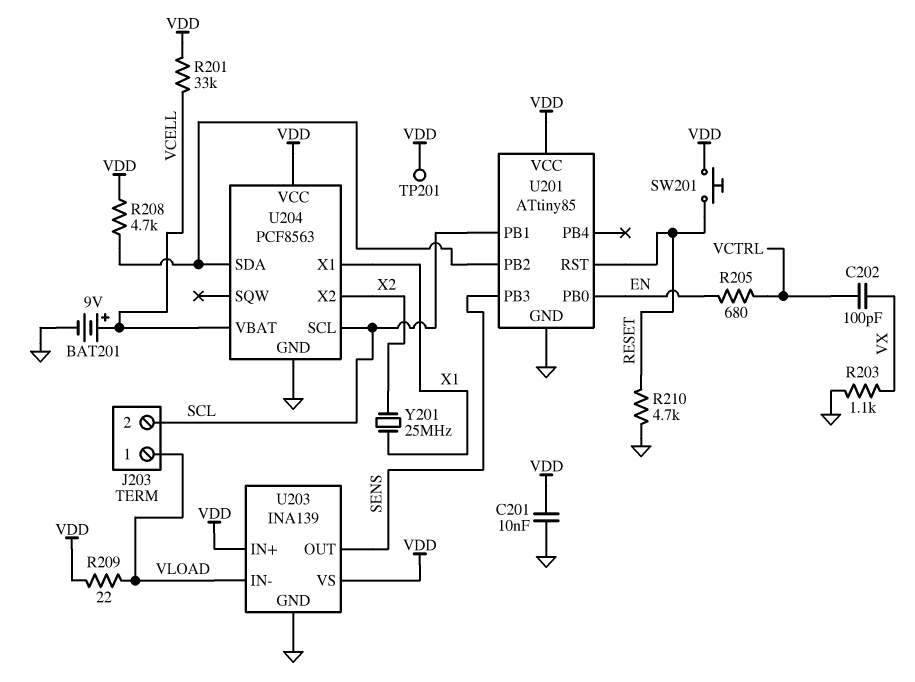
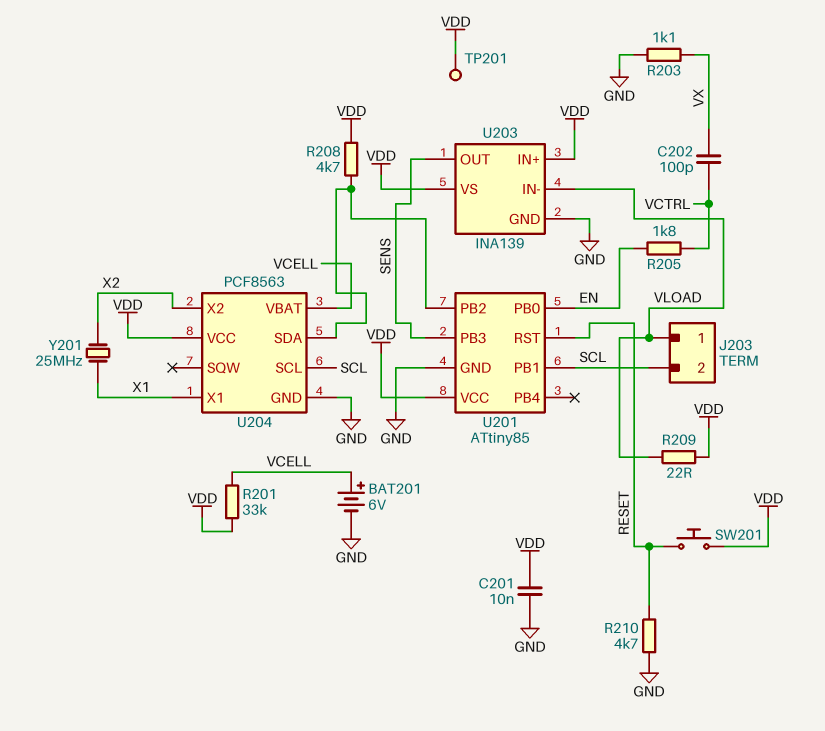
BAT201: 9V (plus VCELL, minus GND) -> 6V (plus VCELL, minus GND)
R205: 680 (EN, VCTRL) -> 1.8k (EN, VCTRL)

